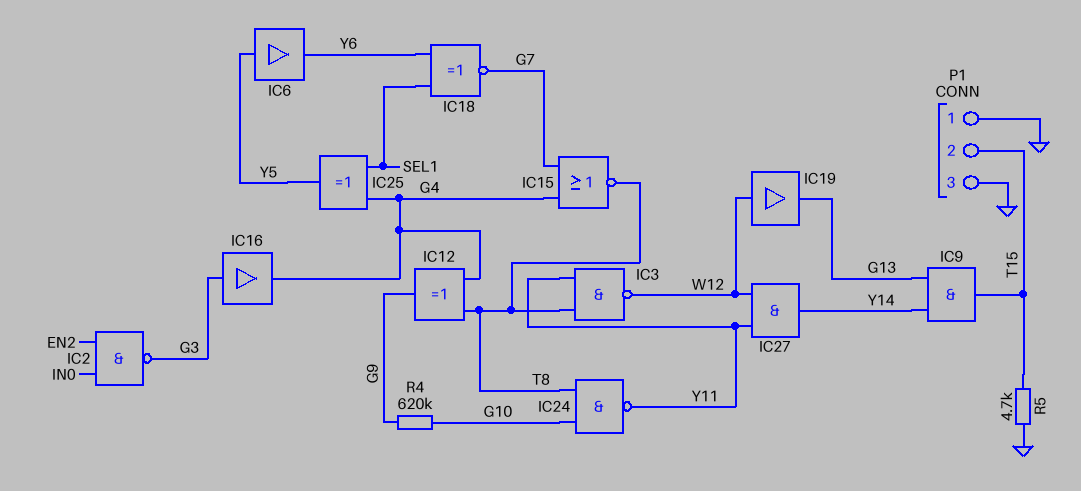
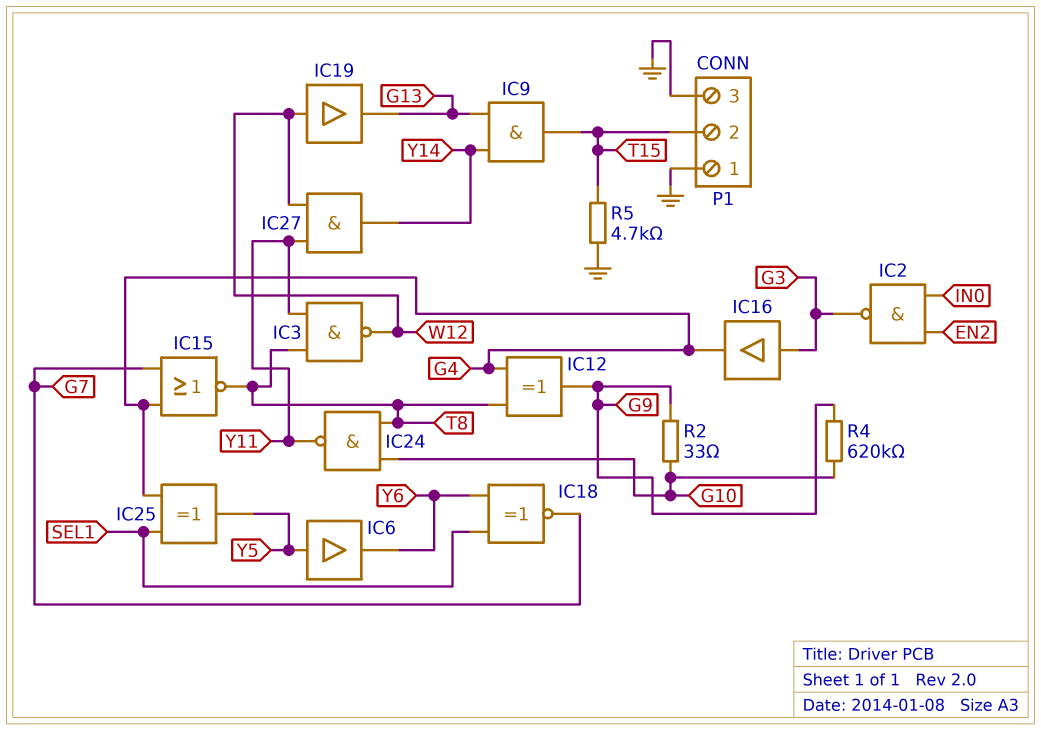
R2: none -> 33 (G9, G10)

